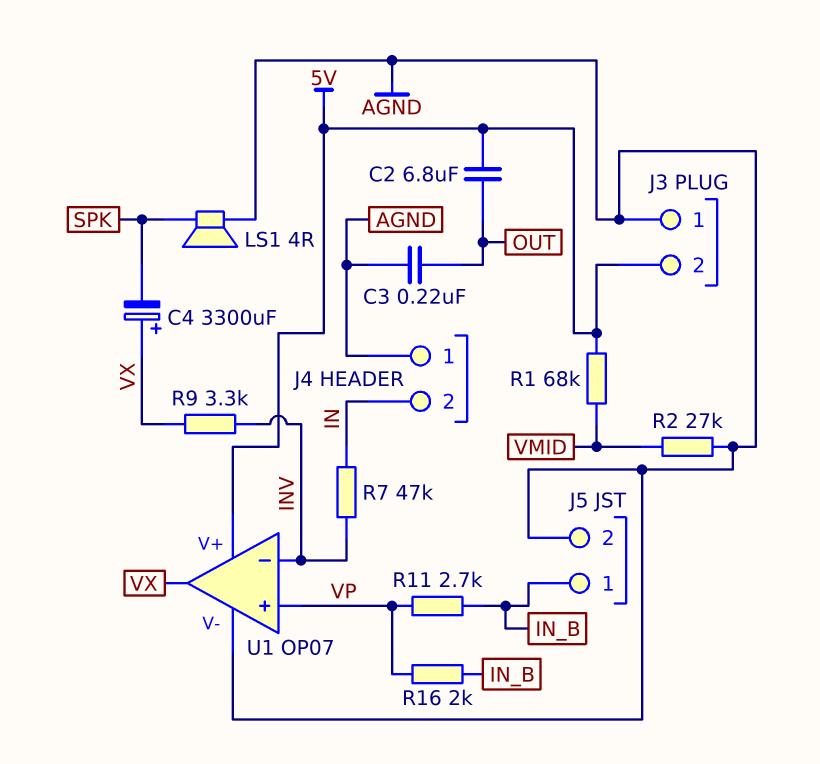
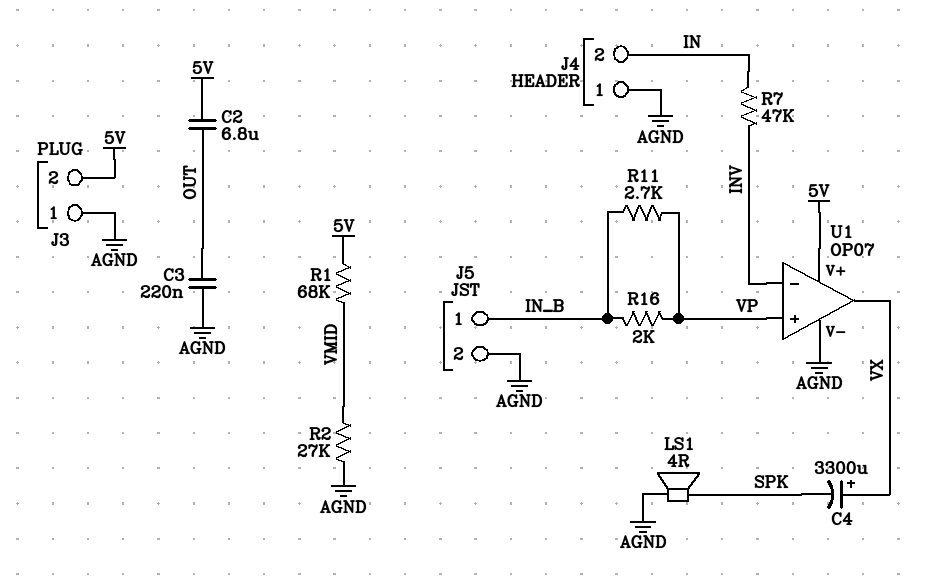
R9: 3.3k (INV, VX) -> none

